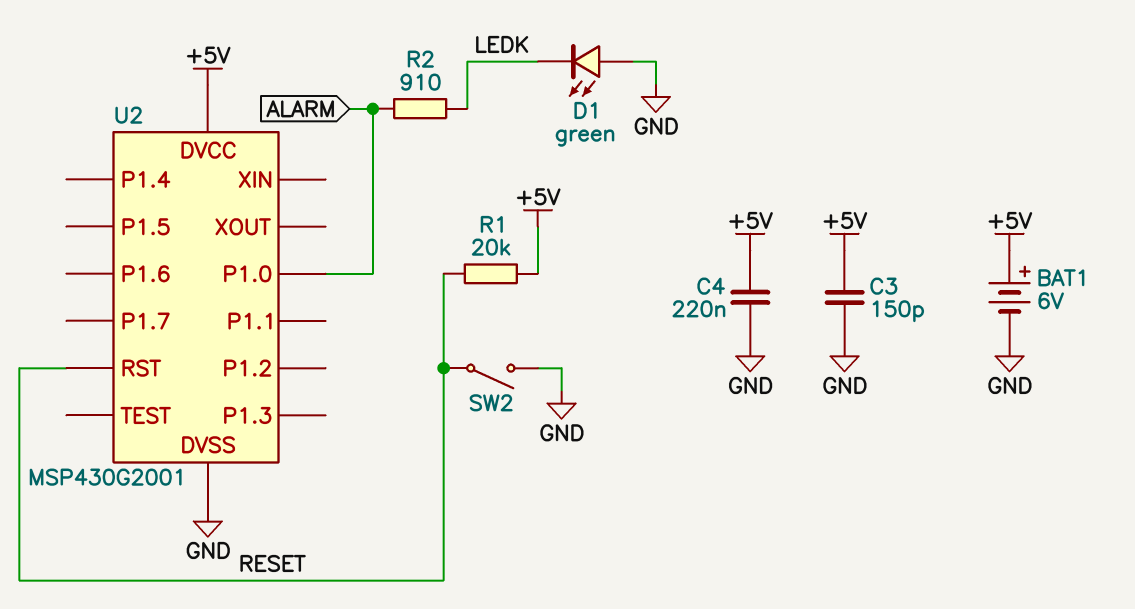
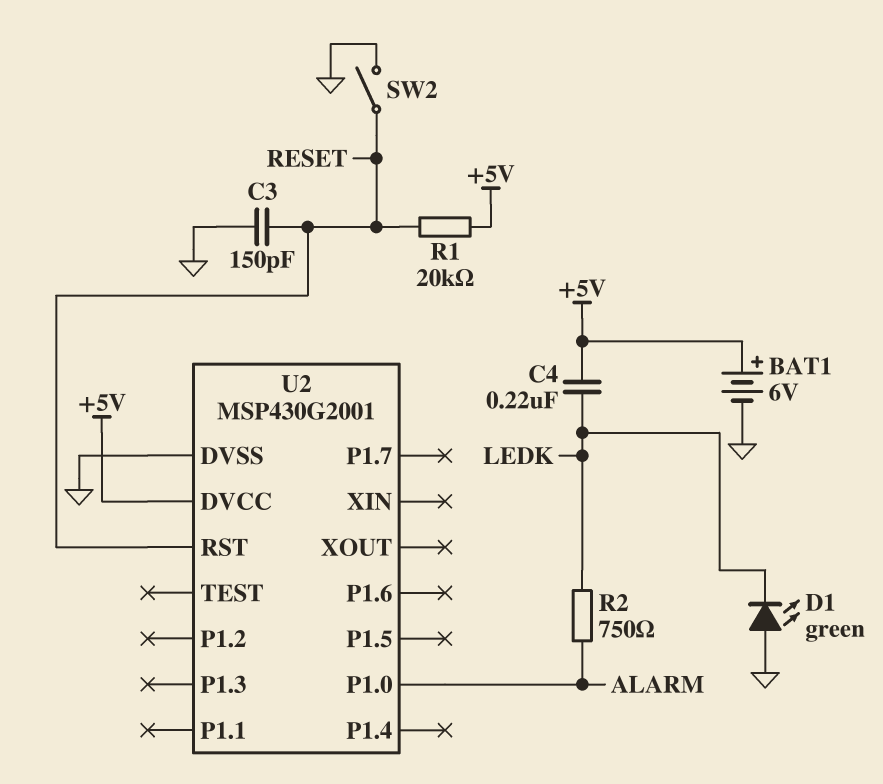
C3: 150pF (+5V, GND) -> 150pF (GND, RESET)
C4: 220nF (+5V, GND) -> 220nF (+5V, LEDK)
R2: 910 (ALARM, LEDK) -> 750 (ALARM, LEDK)

